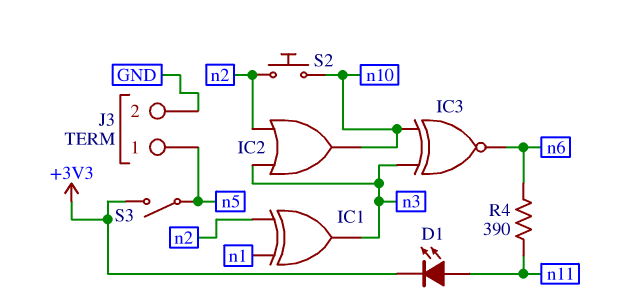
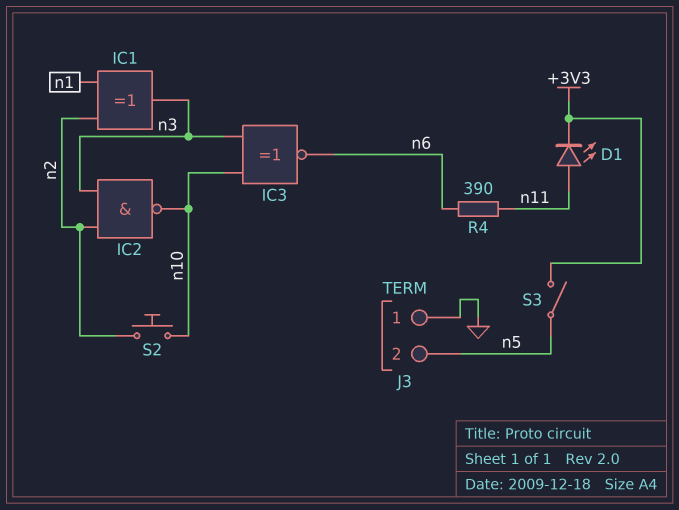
IC2: OR (in n2, in n3, out n10) -> NAND (in n2, in n3, out n10)
J3 pin 1: n5 -> GND
J3 pin 2: GND -> n5

